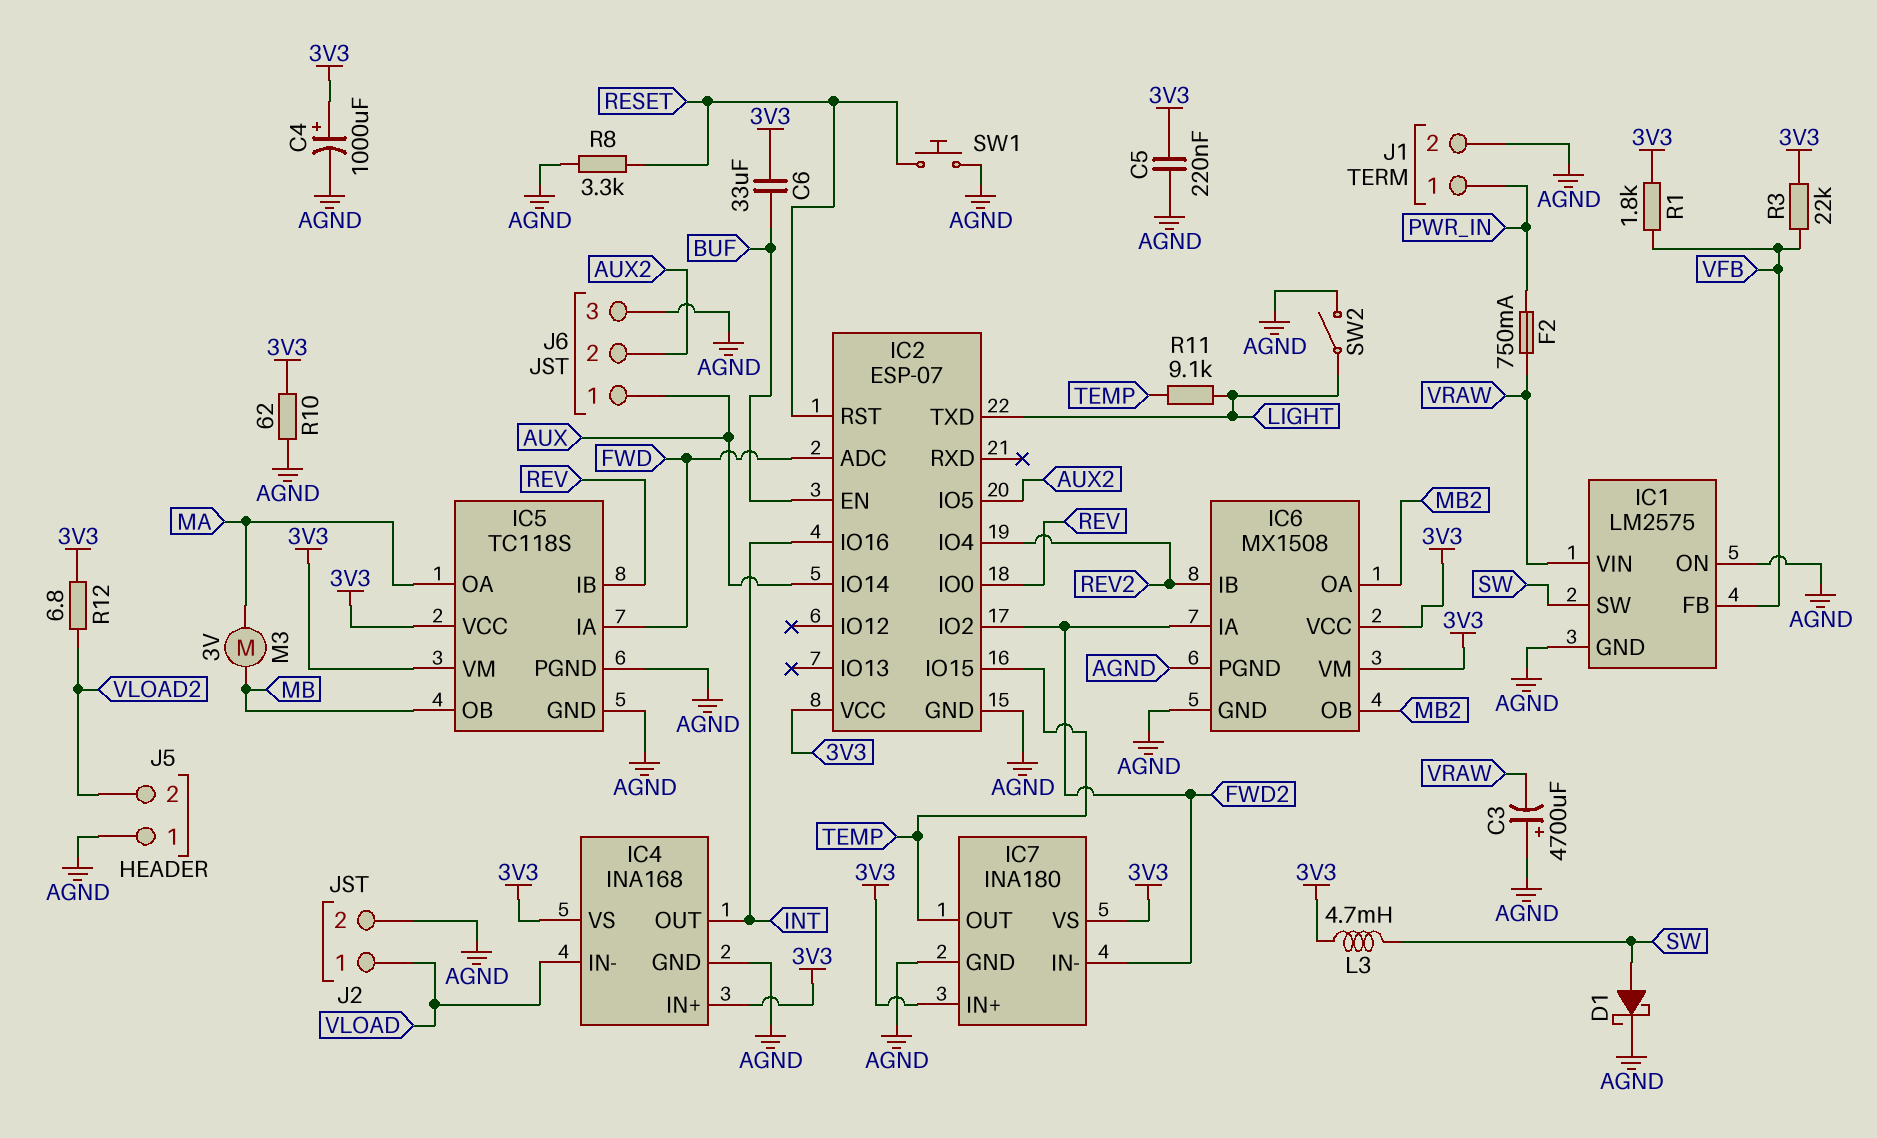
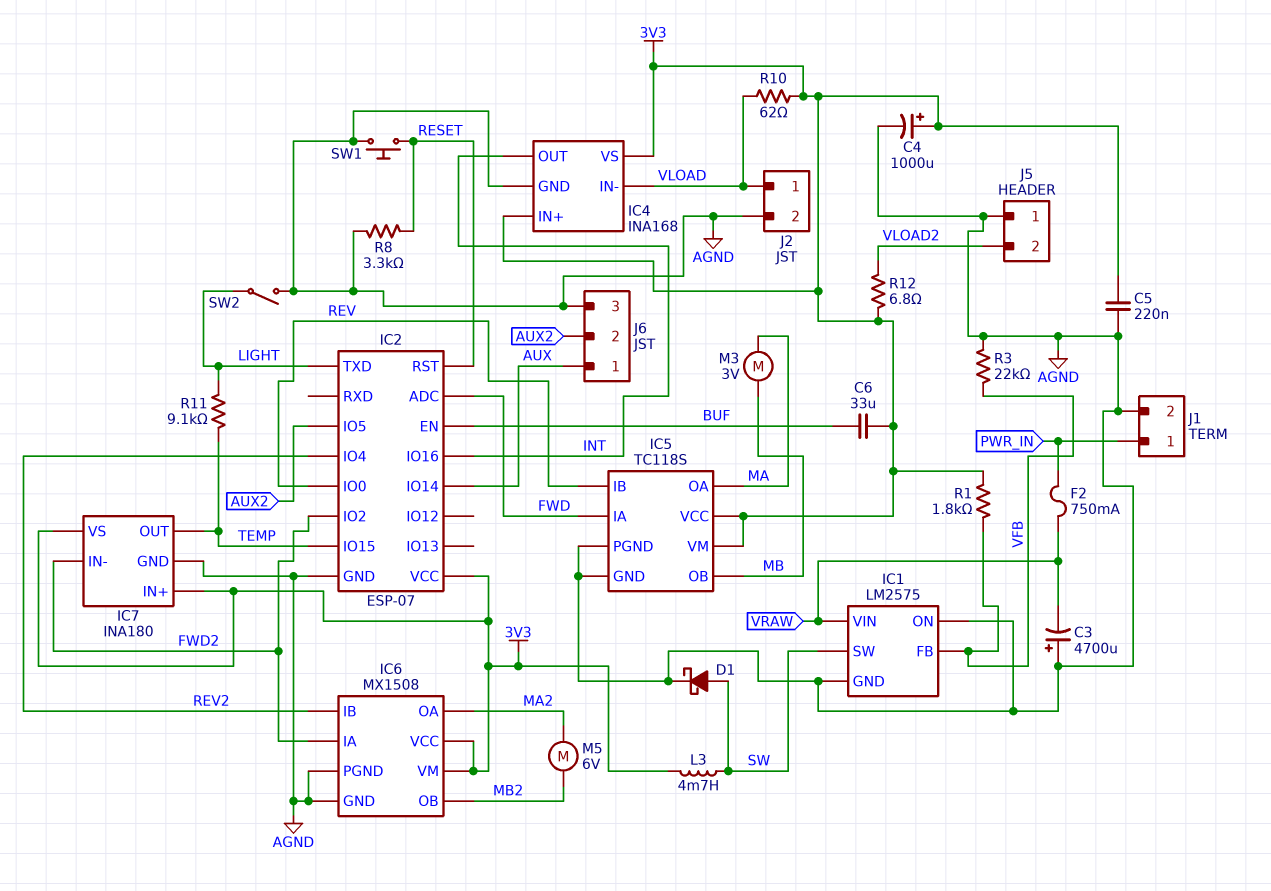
IC6 pin OA: MB2 -> MA2
M5: none -> motor 6V (MA2, MB2)
R3: 22k (3V3, VFB) -> 22k (AGND, VFB)
R10: 62 (3V3, AGND) -> 62 (3V3, VLOAD)

